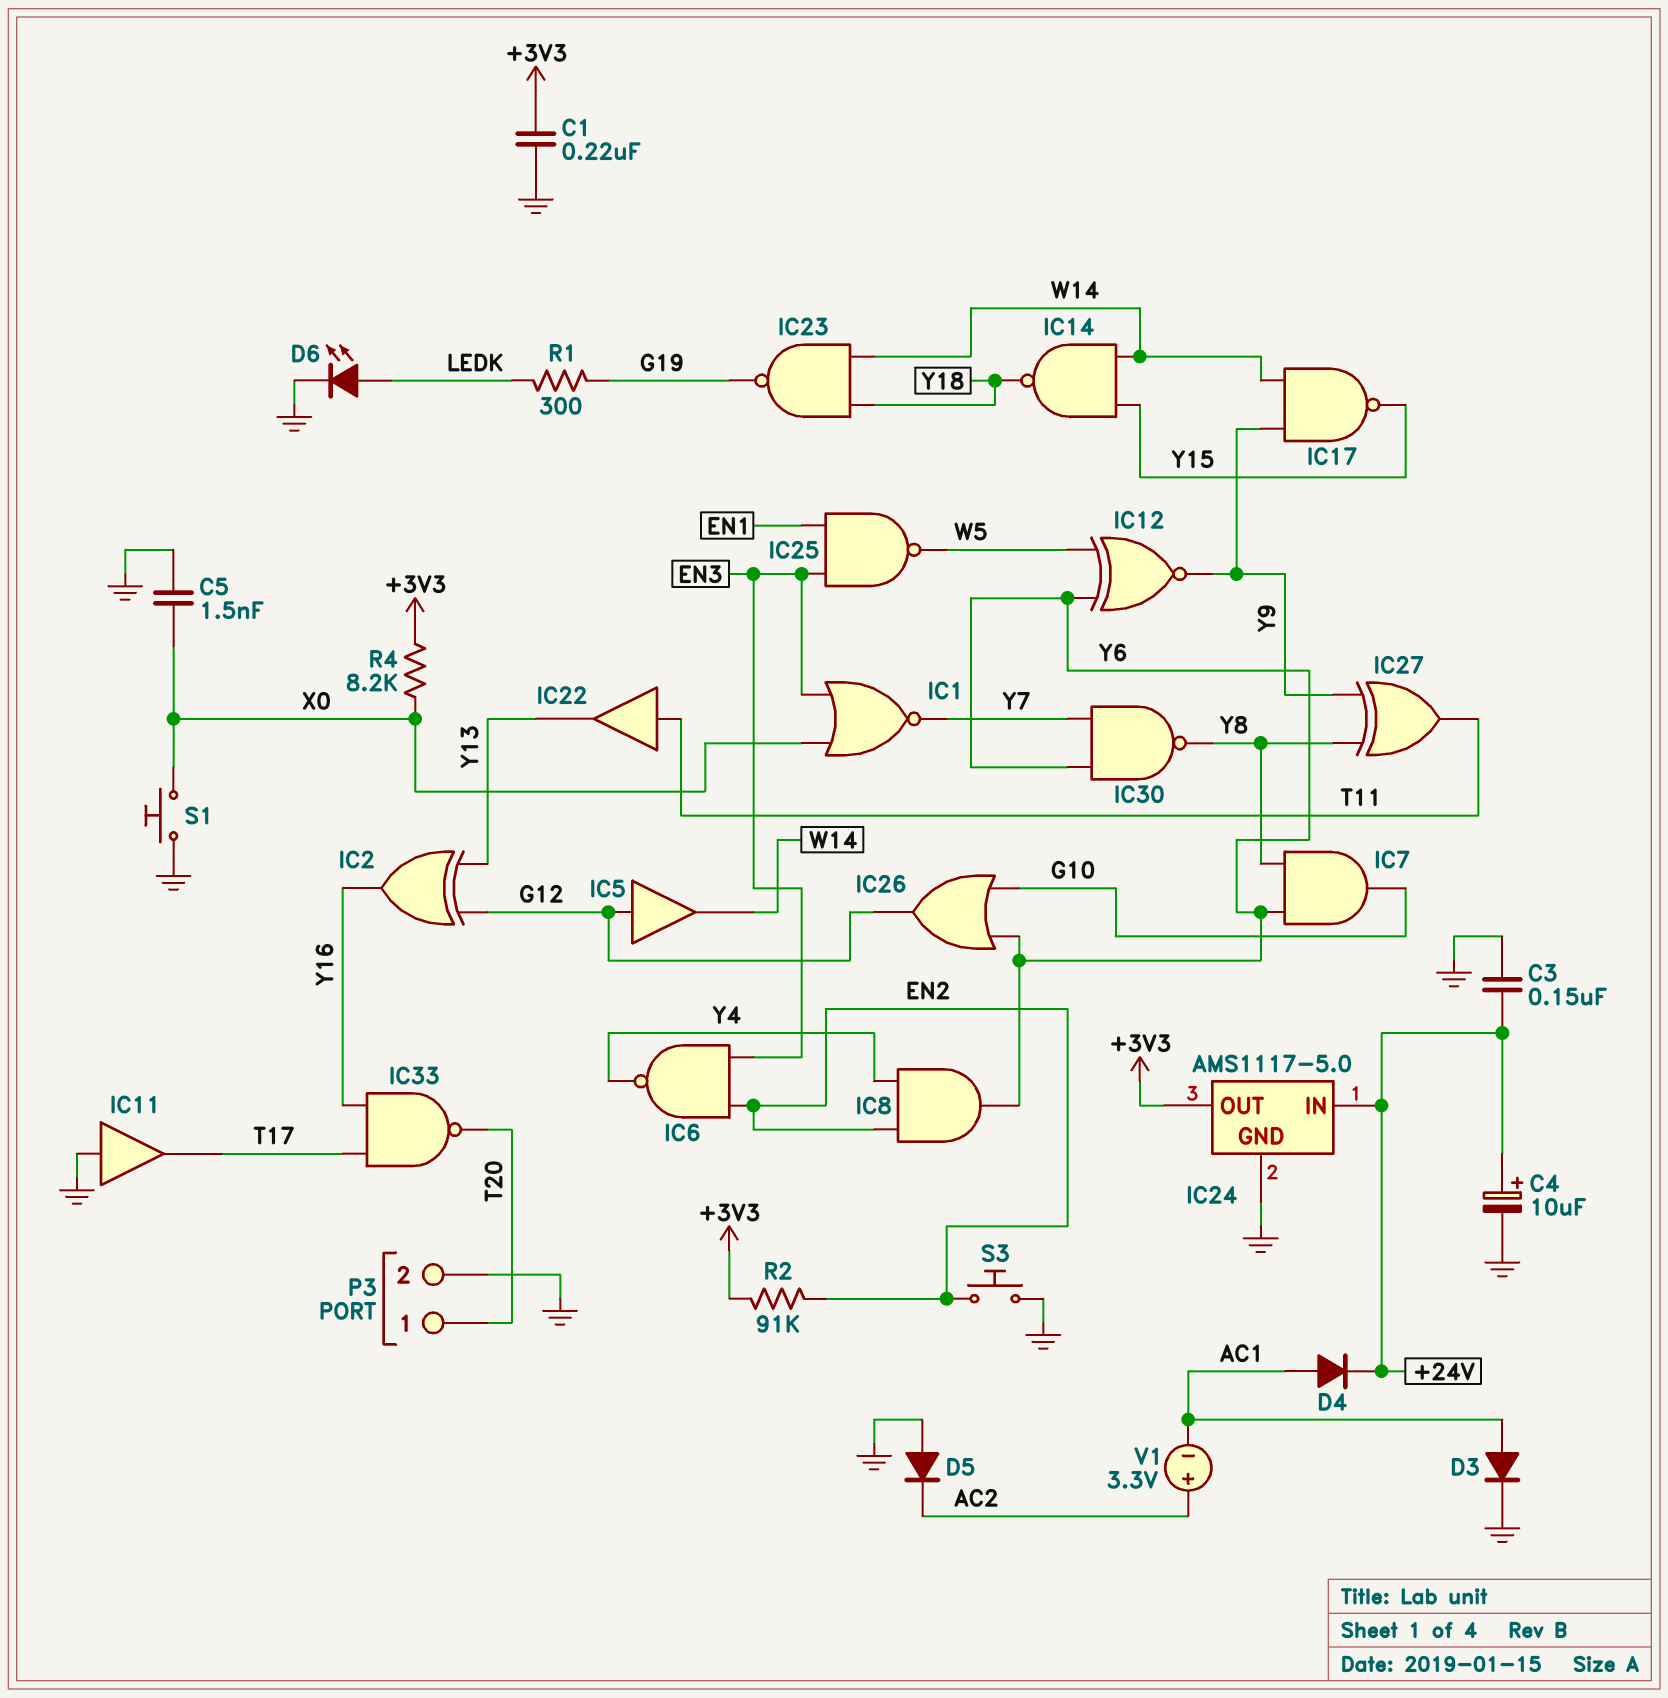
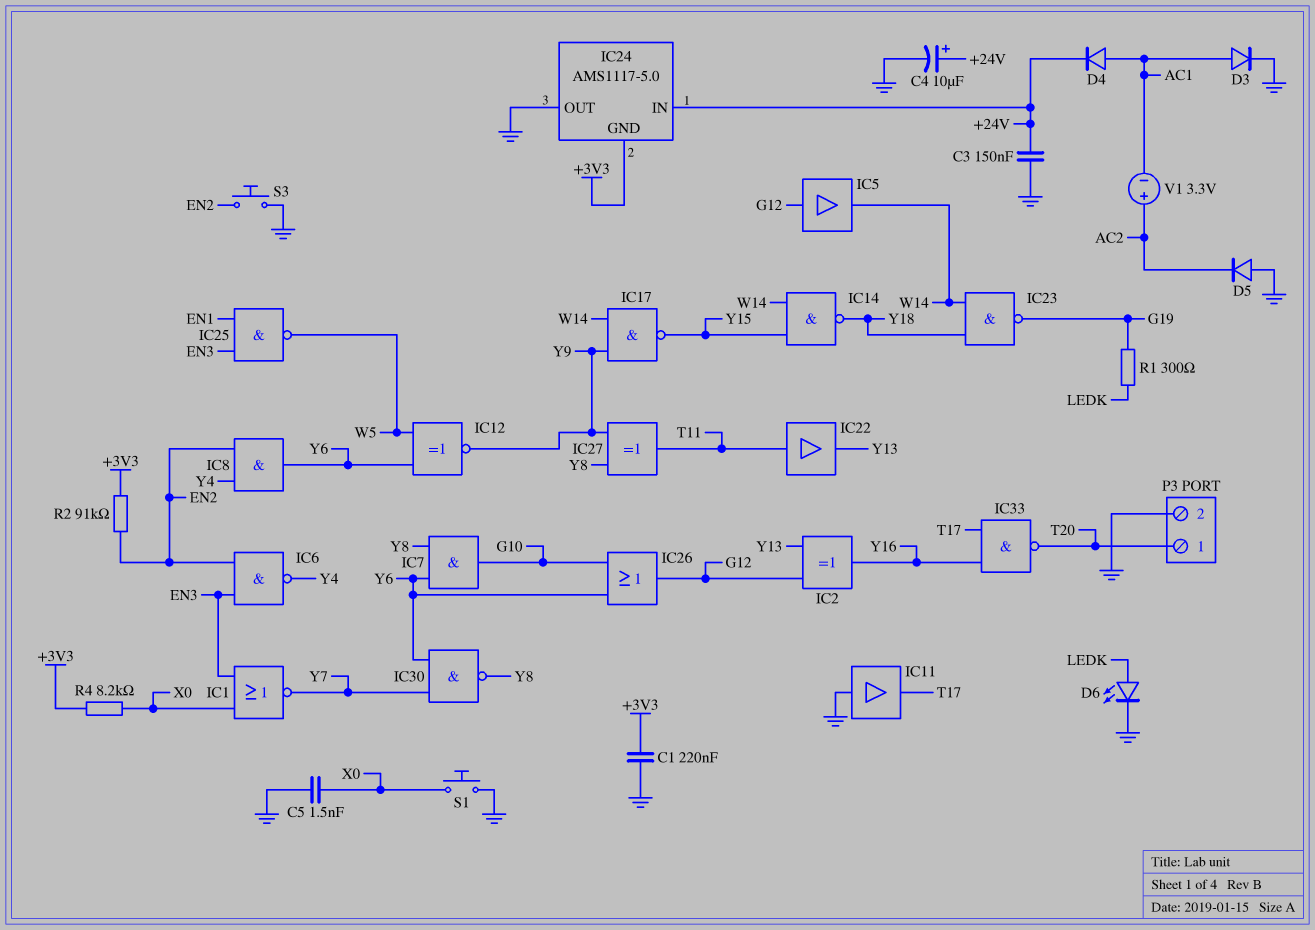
IC24 pin GND: GND -> +3V3
IC24 pin OUT: +3V3 -> GND

